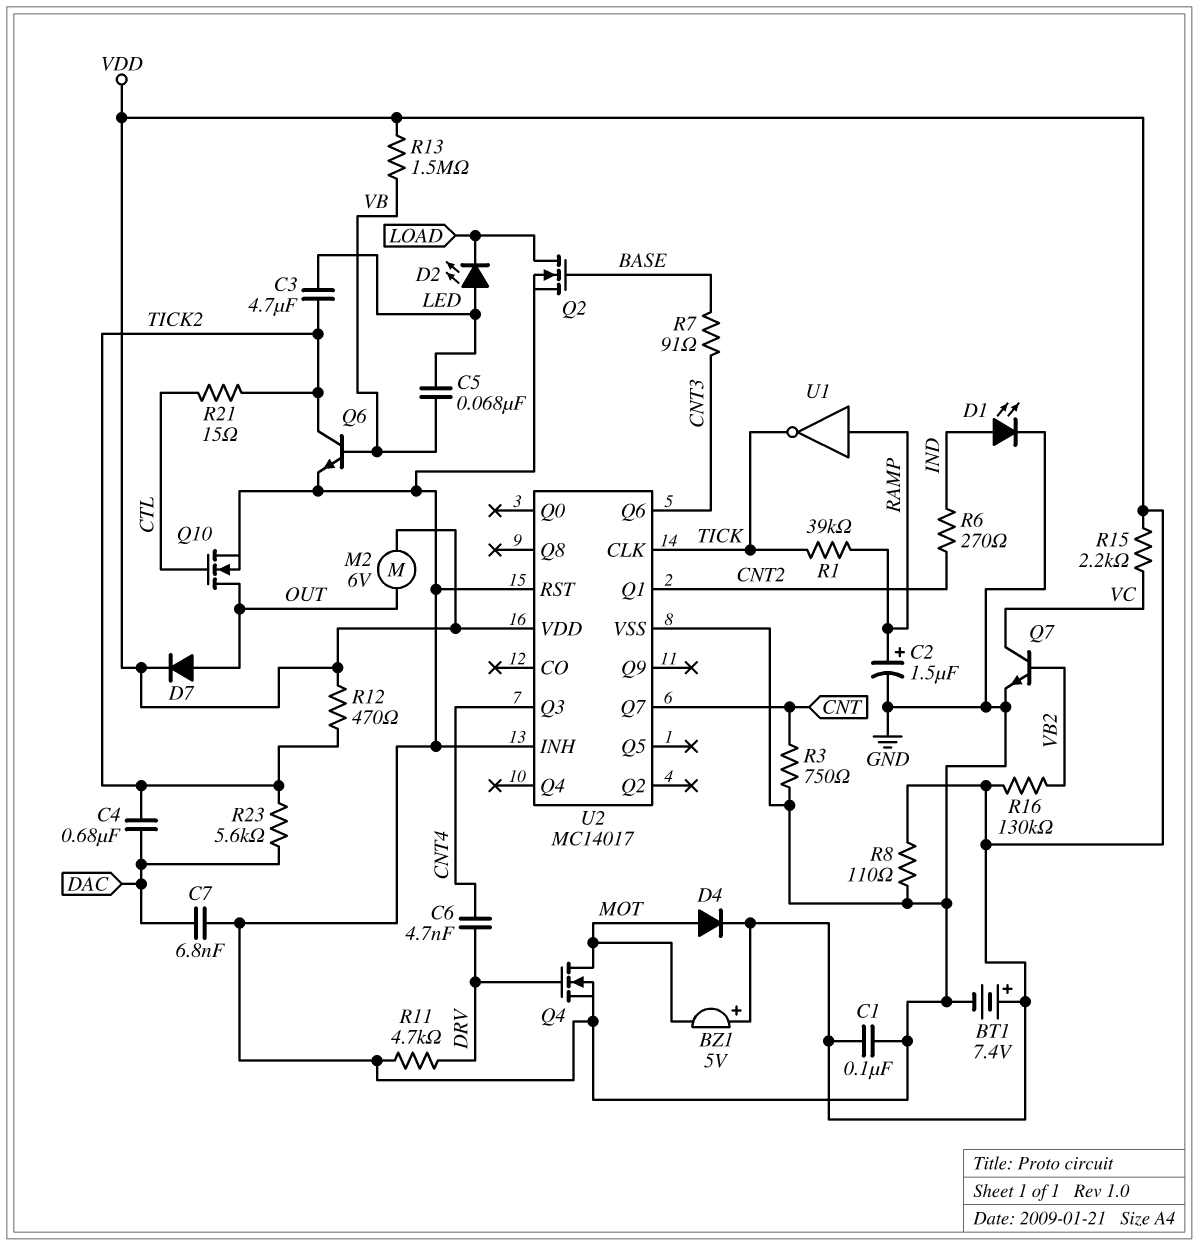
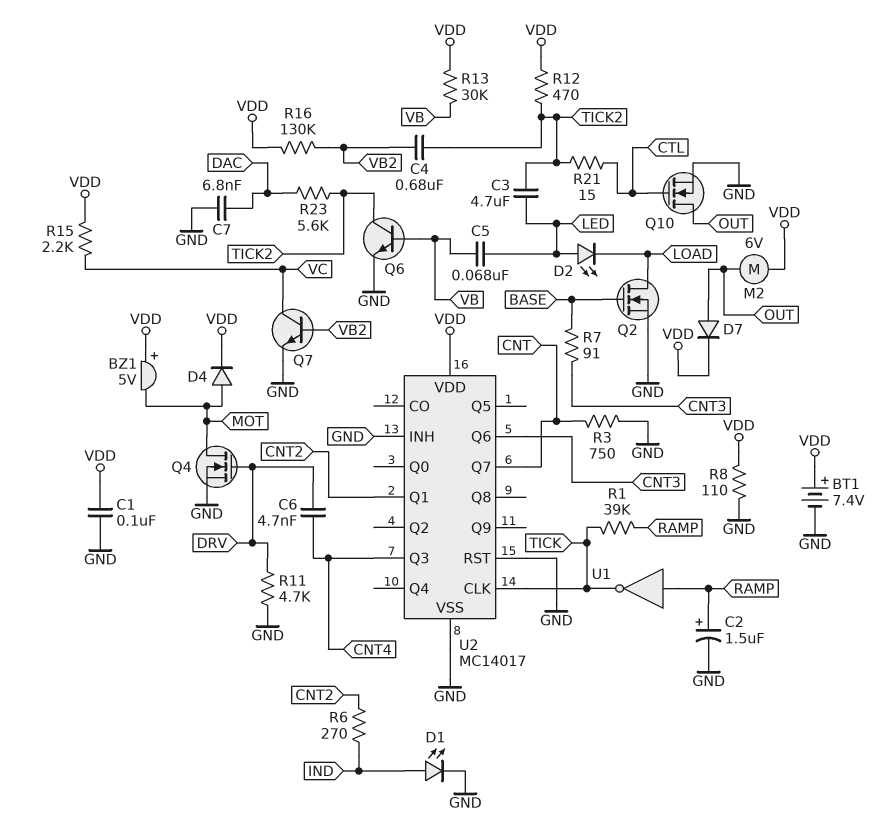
C4: 680nF (DAC, TICK2) -> 680nF (TICK2, VB2)
R13: 1.5M (VB, VDD) -> 30k (VB, VDD)

